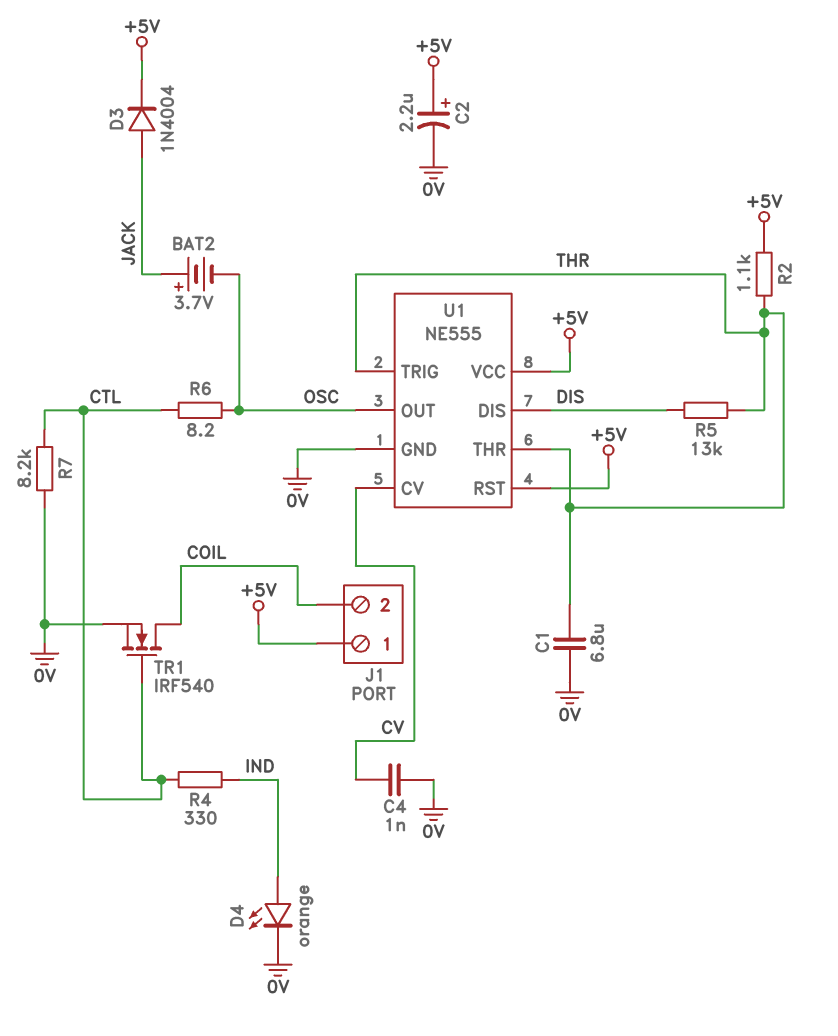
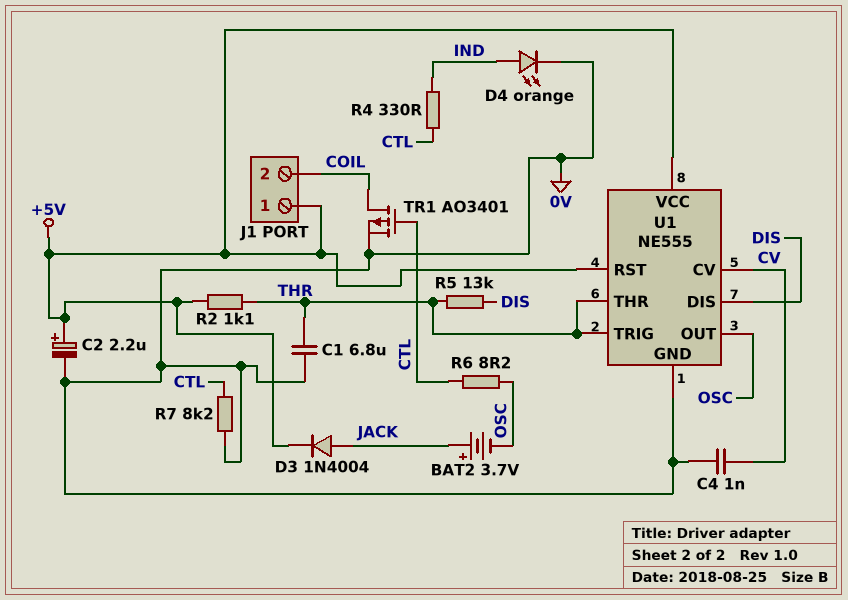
TR1: NMOS IRF540 (G CTL, D COIL, S 0V) -> PMOS AO3401 (G CTL, D COIL, S 0V)

